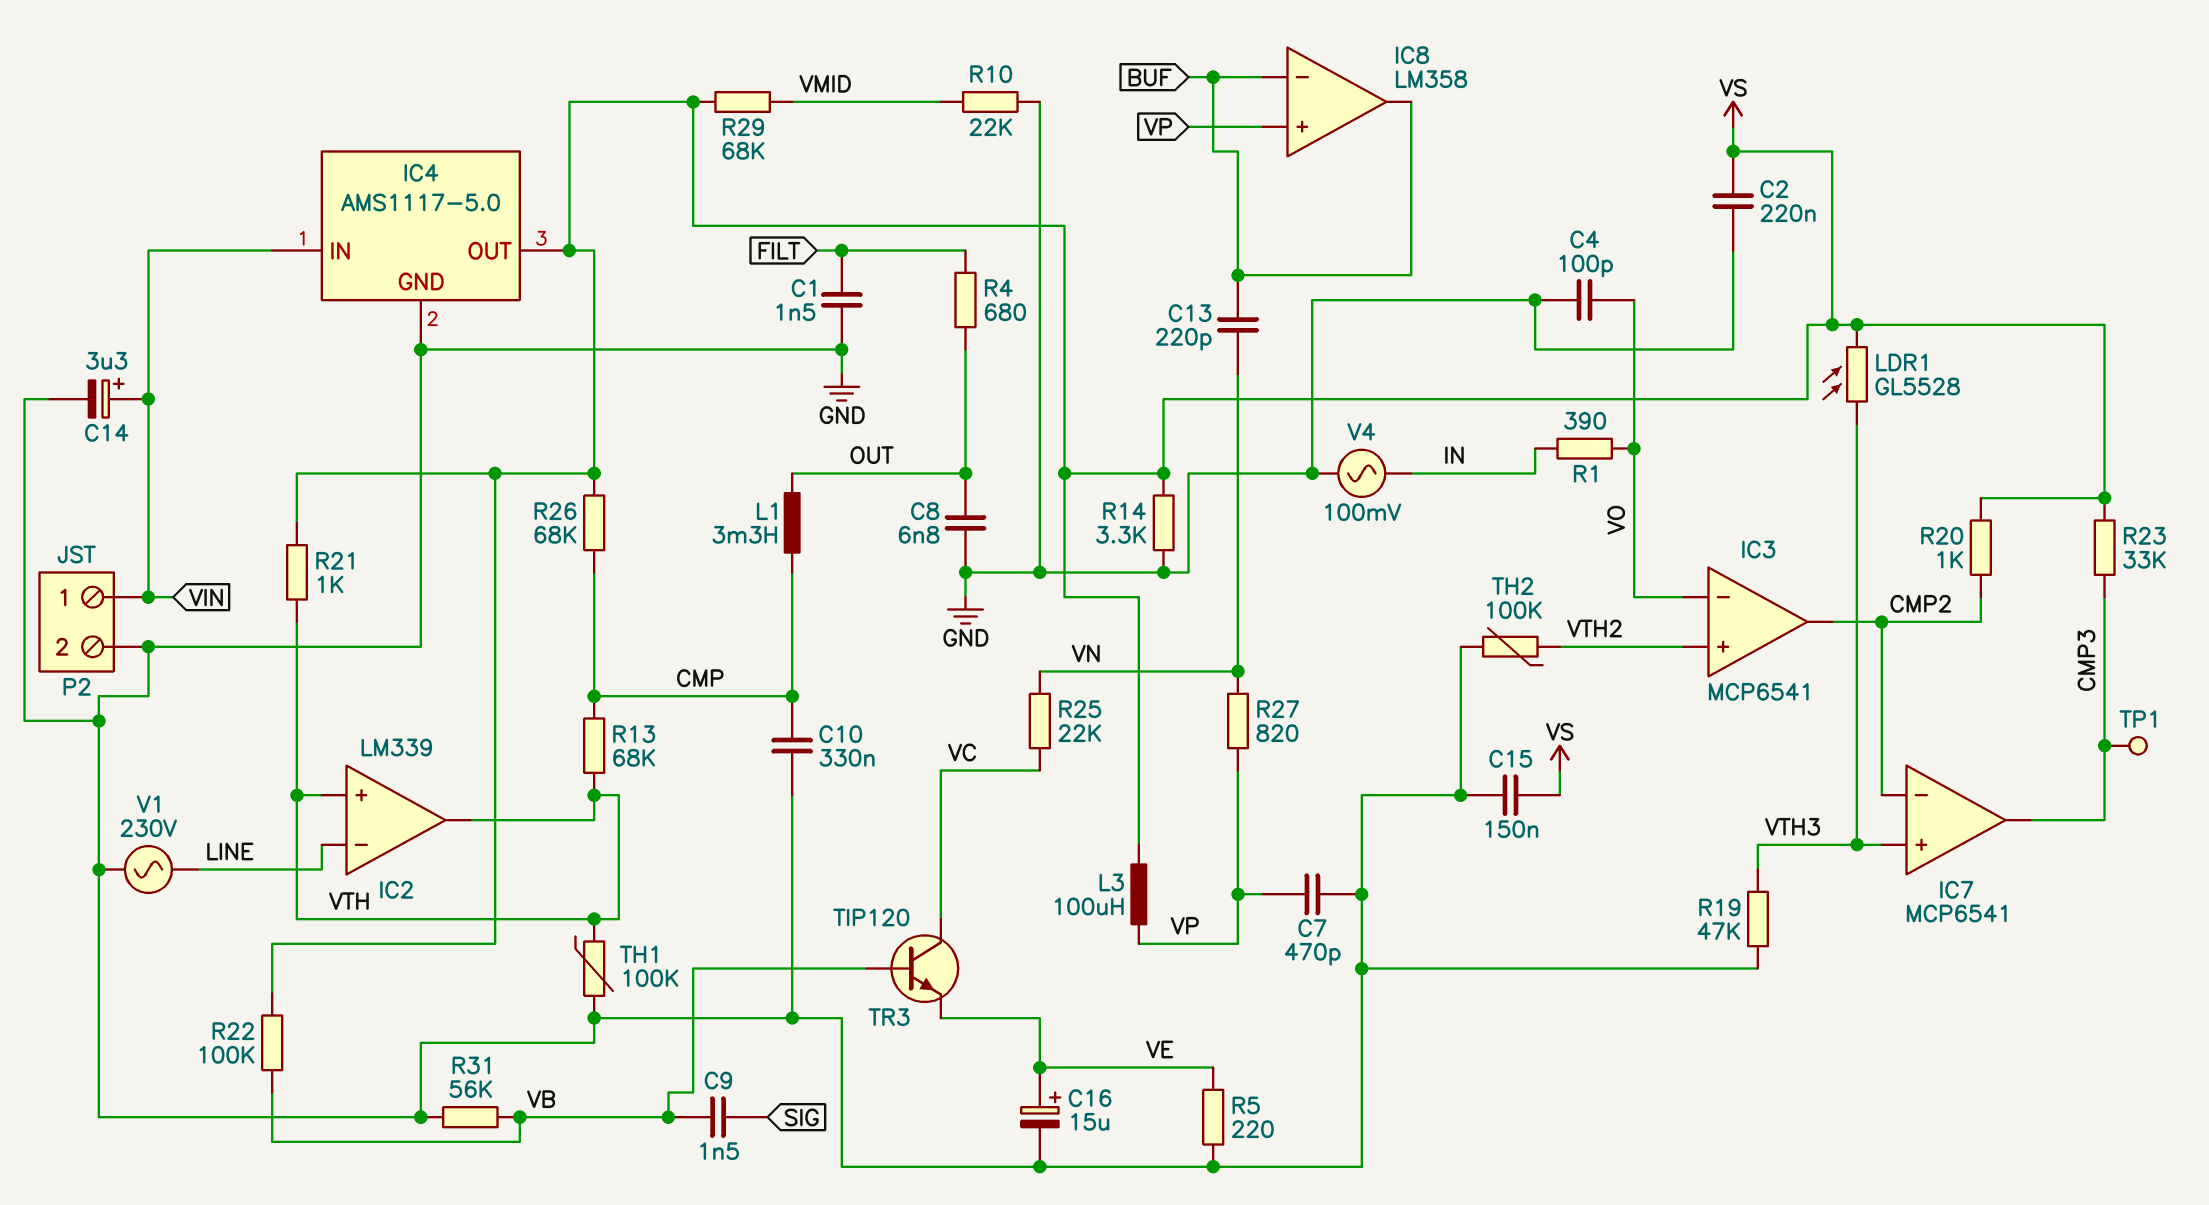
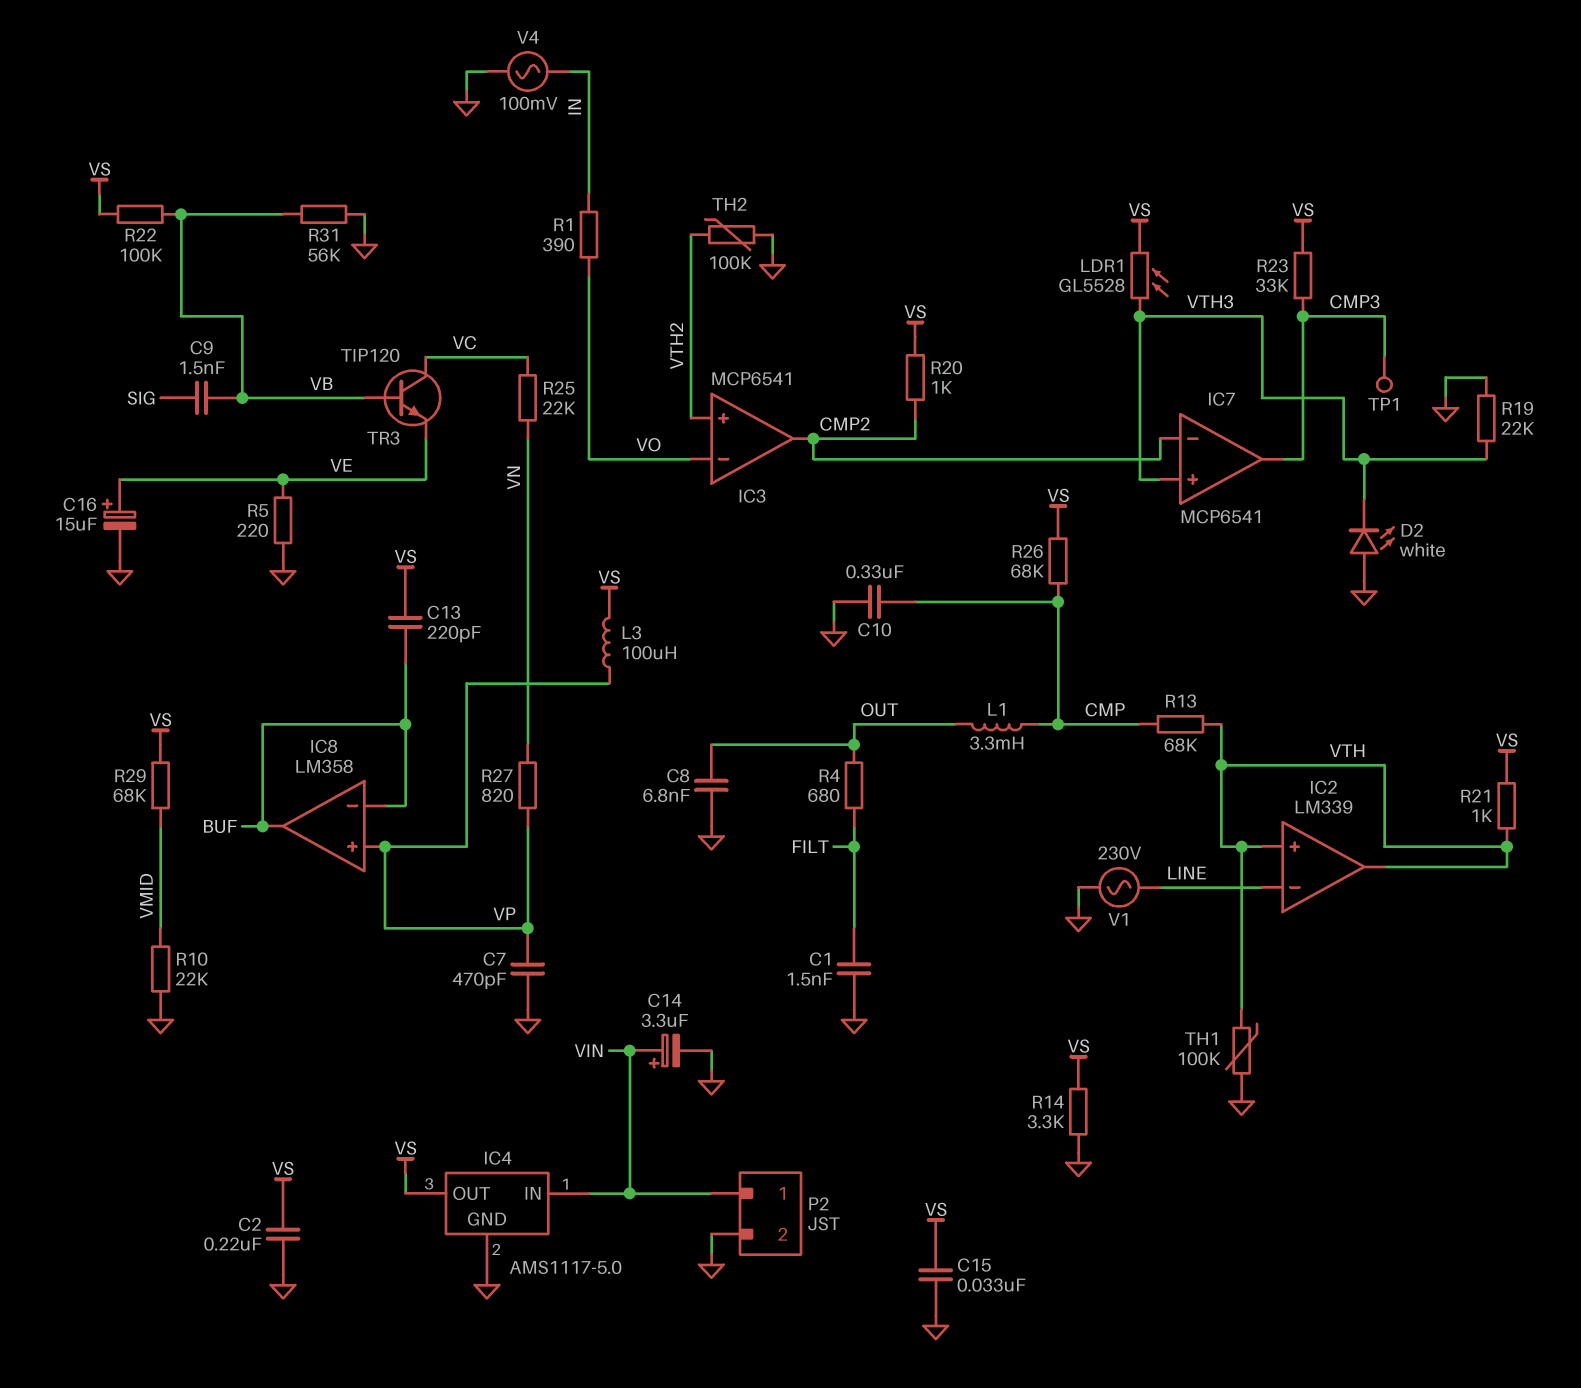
C4: 100pF (GND, VO) -> none
C13: 220pF (BUF, VN) -> 220pF (BUF, VS)
C15: 150nF (GND, VS) -> 33nF (GND, VS)
D2: none -> LED white (A GND, K VTH3)
R19: 47k (GND, VTH3) -> 22k (GND, VTH3)

